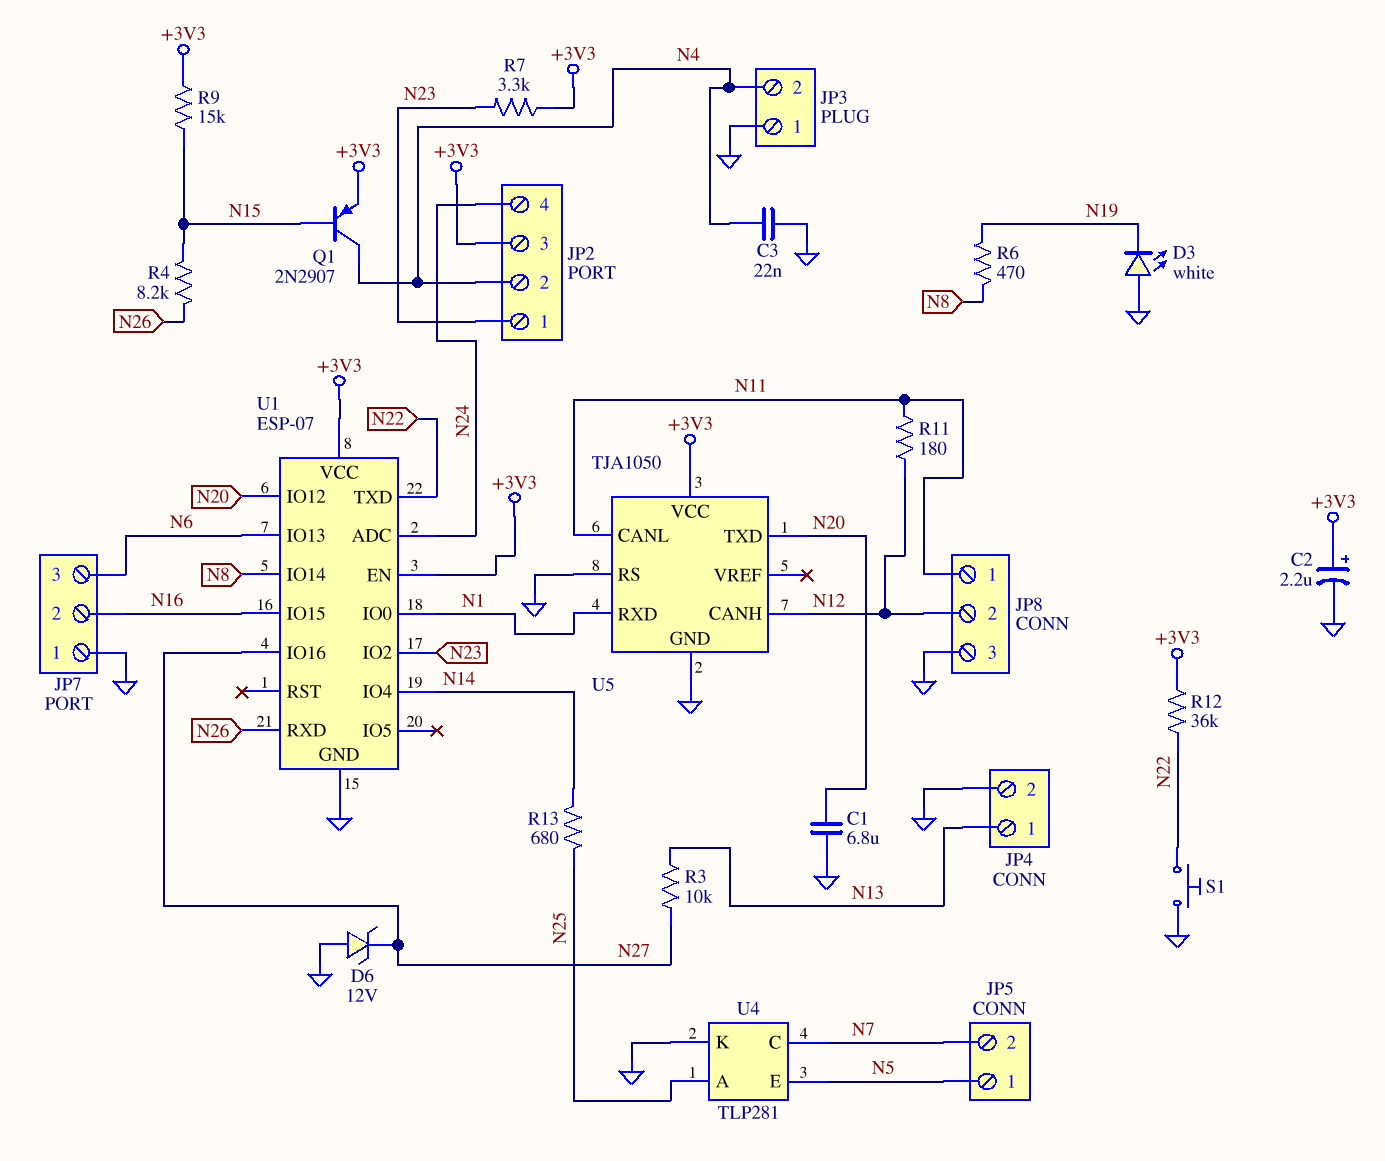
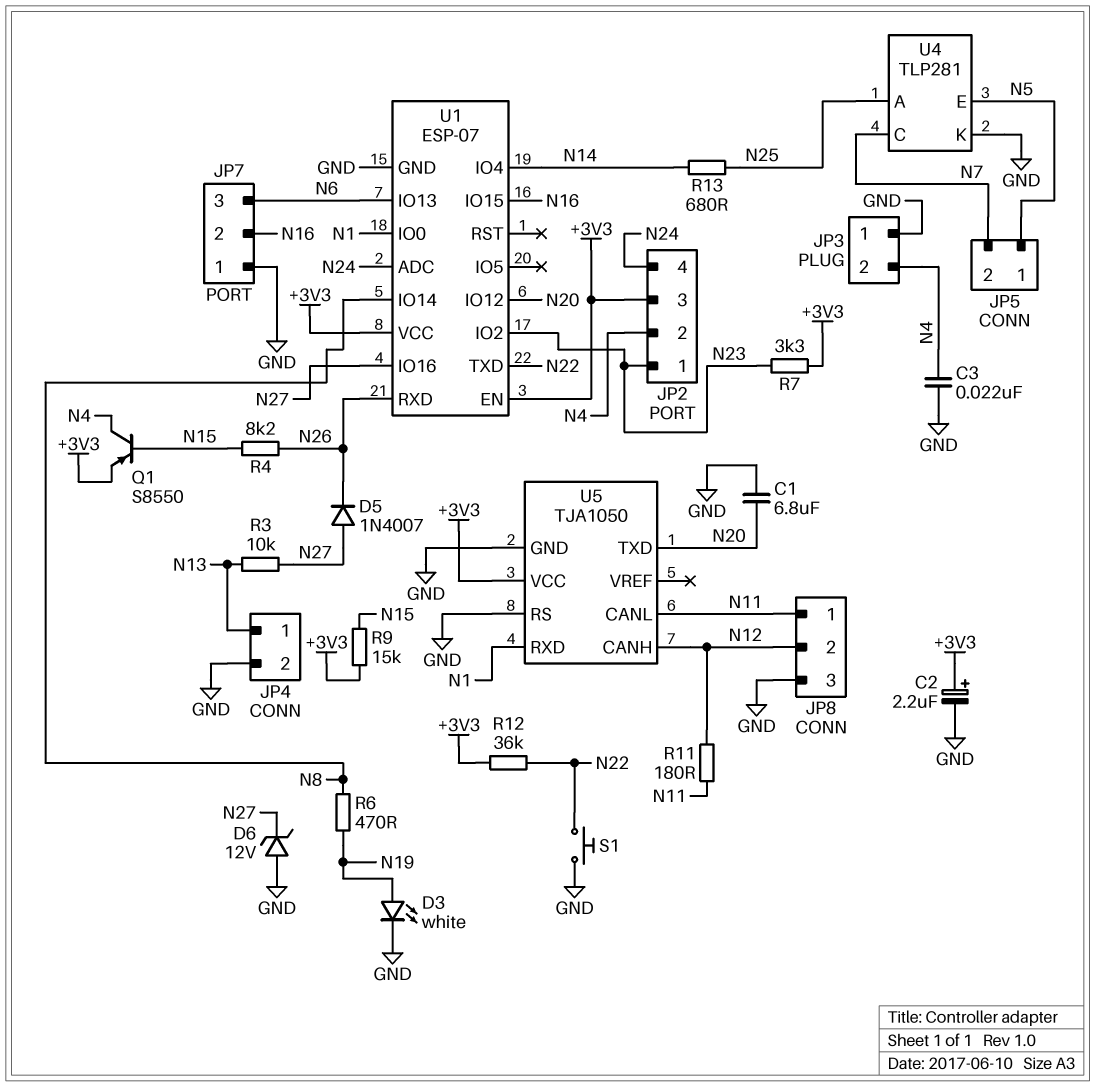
D3: LED white (A GND, K N19) -> LED white (A N19, K GND)
D5: none -> diode 1N4007 (A N27, K N26)
Q1: PNP 2N2907 (B N15, C N4, E +3V3) -> PNP S8550 (B N15, C N4, E +3V3)

